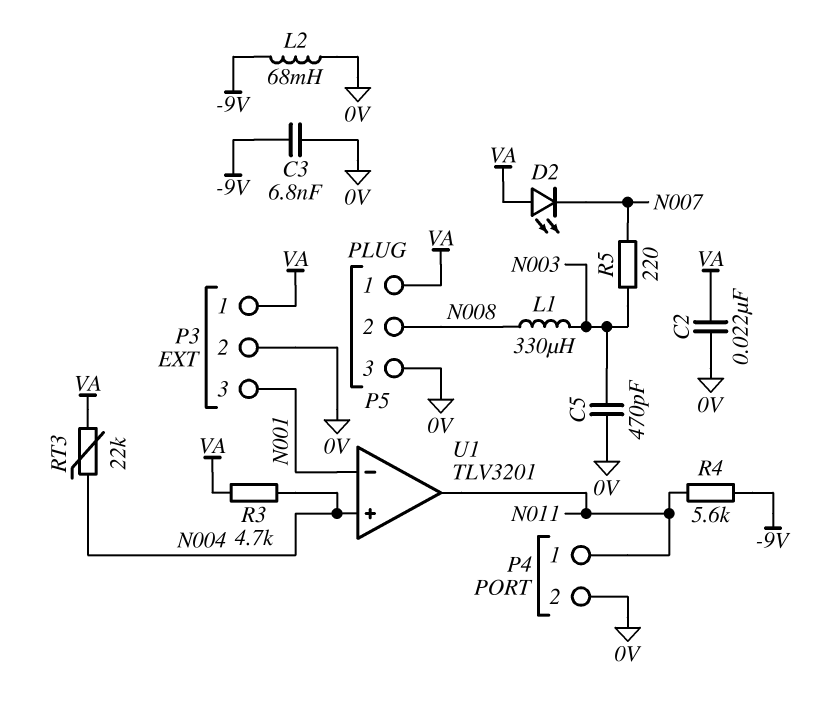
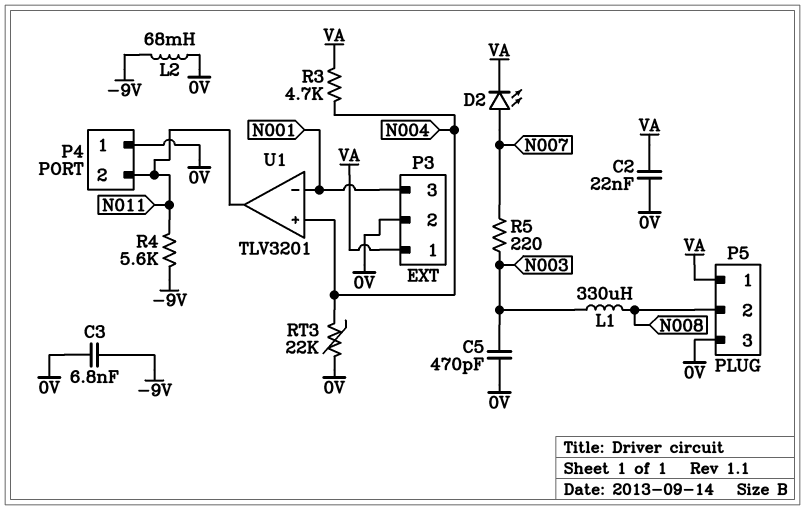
D2: LED (A VA, K N007) -> LED (A N007, K VA)
P4 pin 1: N011 -> 0V
P4 pin 2: 0V -> N011
RT3: 22k (N004, VA) -> 22k (0V, N004)

